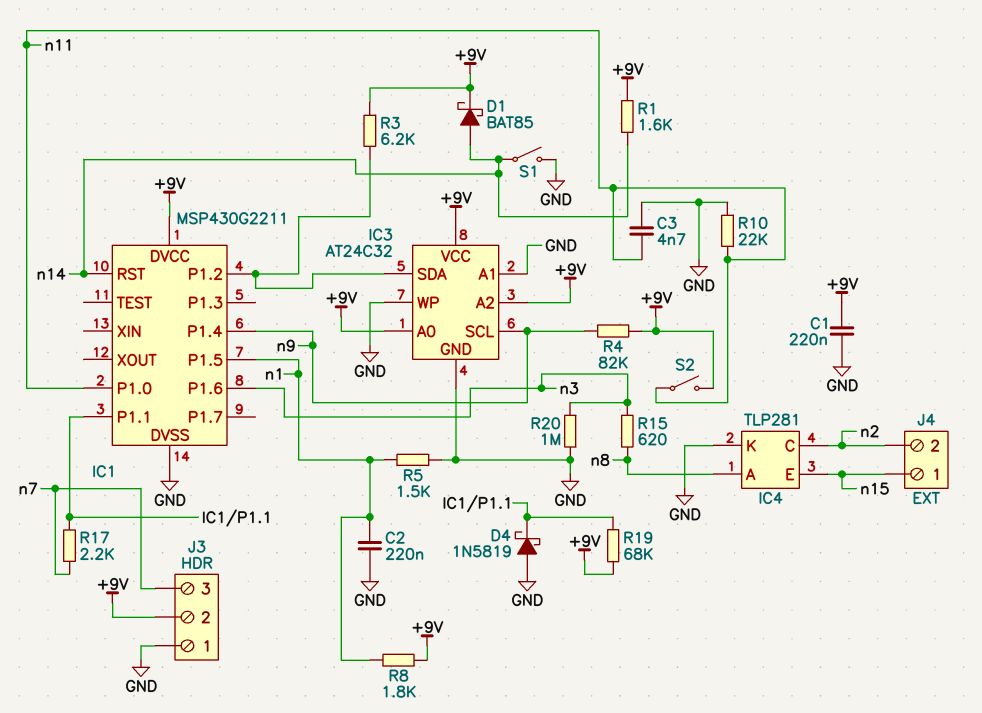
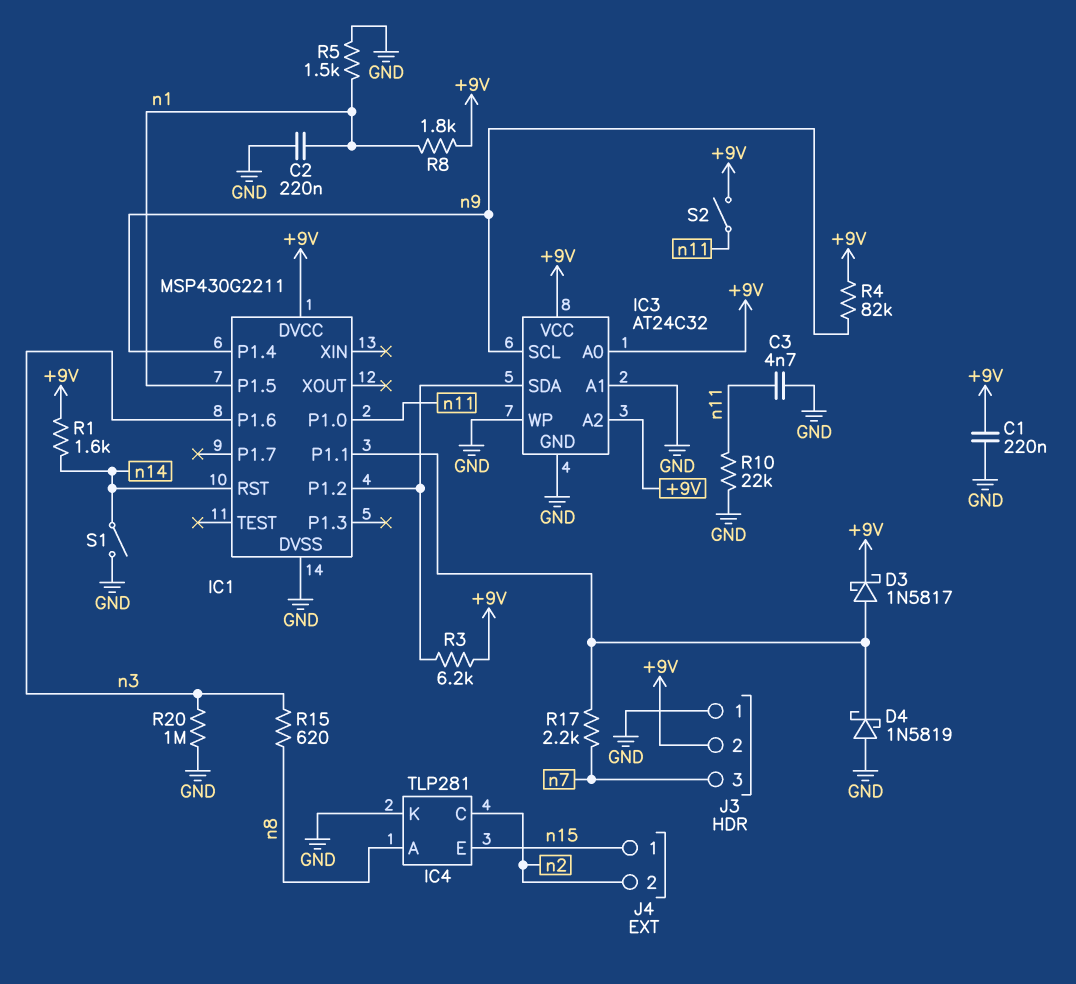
D1: schottky BAT85 (A n14, K +9V) -> none
D3: none -> schottky 1N5817 (A IC1/P1.1, K +9V)
R19: 68k (+9V, IC1/P1.1) -> none

